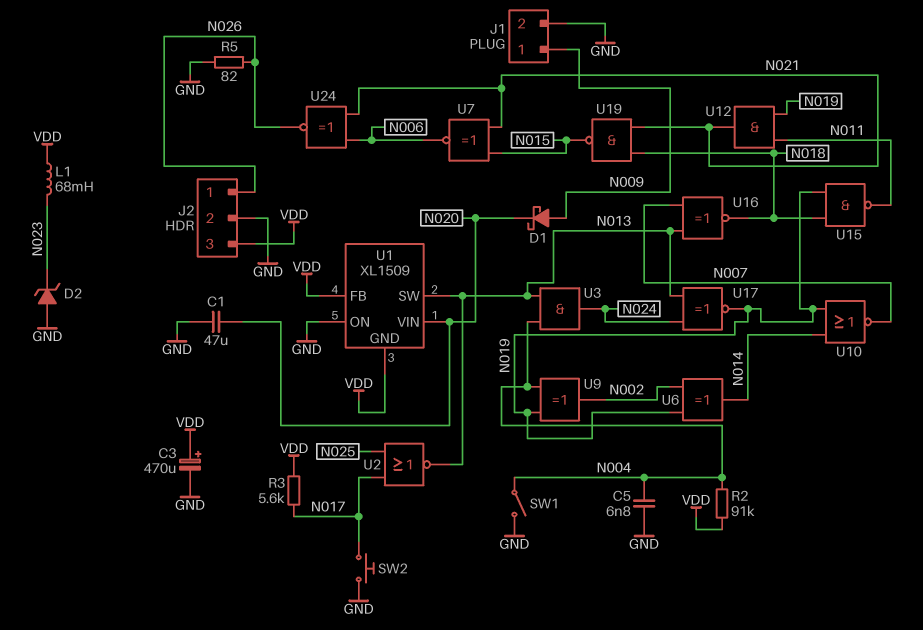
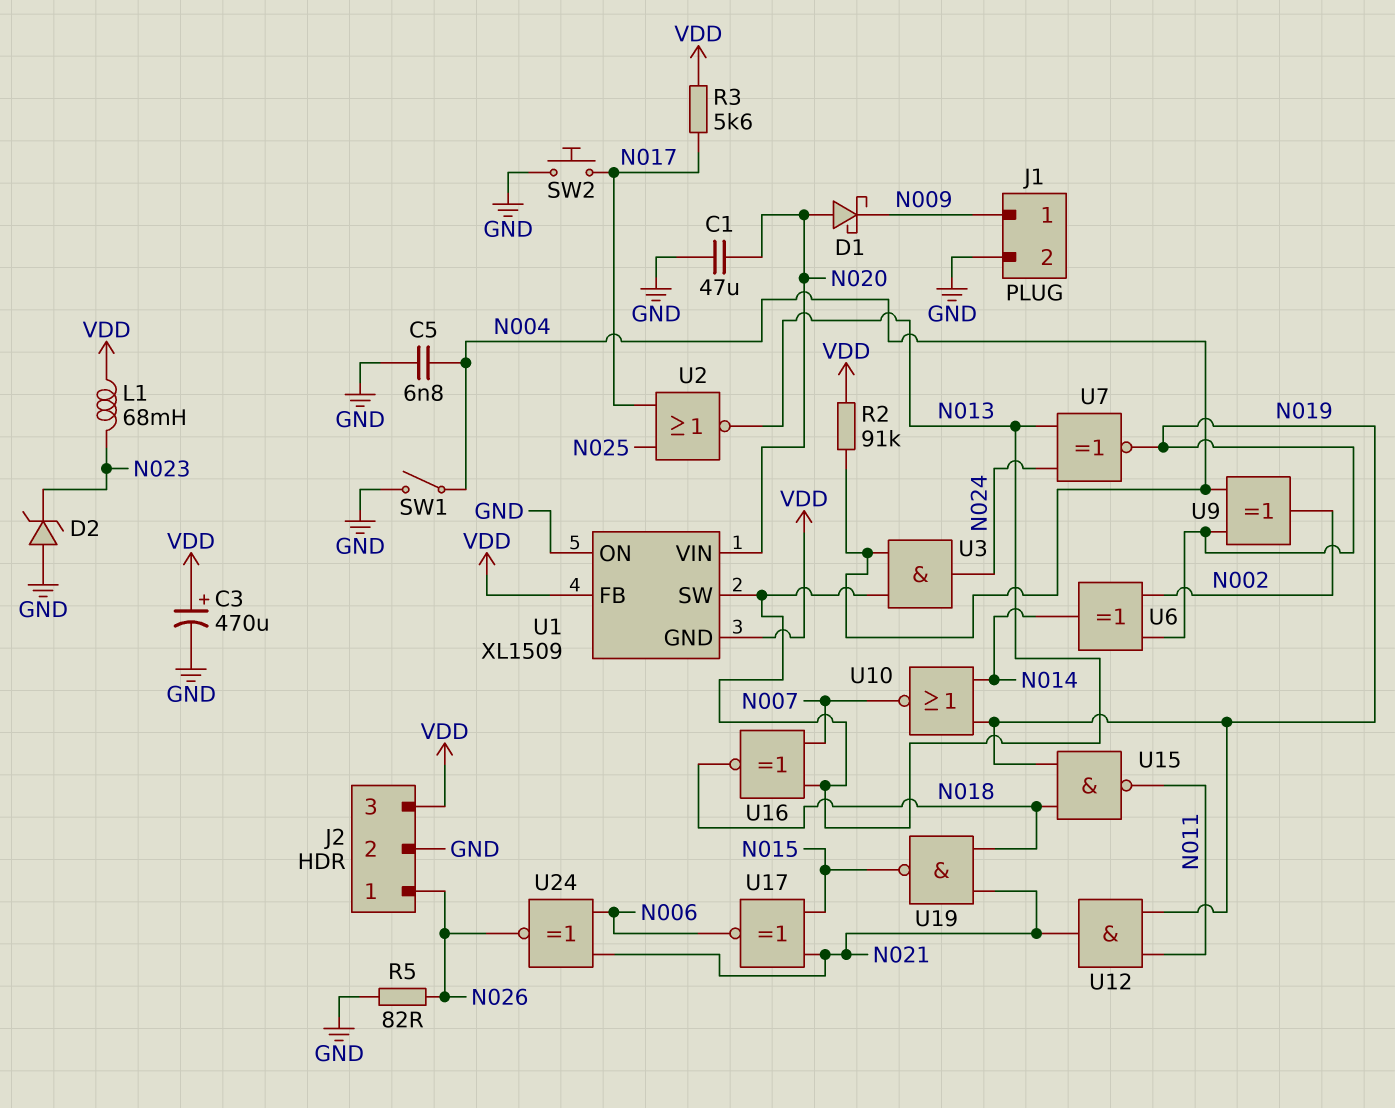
D1: schottky (A N009, K N020) -> schottky (A N020, K N009)
U7: XNOR (in N015, in N021, out N006) -> XNOR (in N013, in N024, out N019)
U17: XNOR (in N013, in N024, out N019) -> XNOR (in N015, in N021, out N006)

